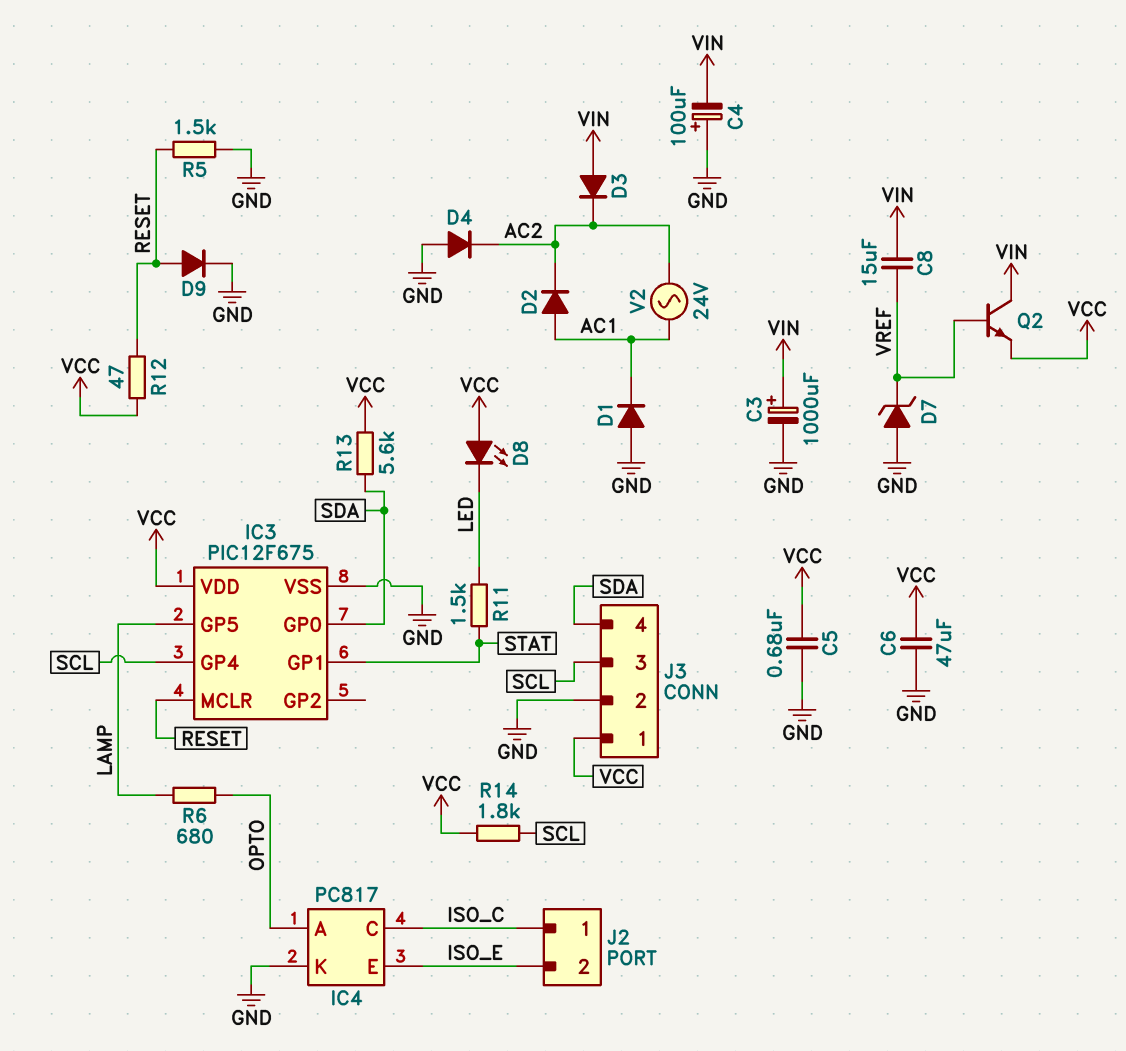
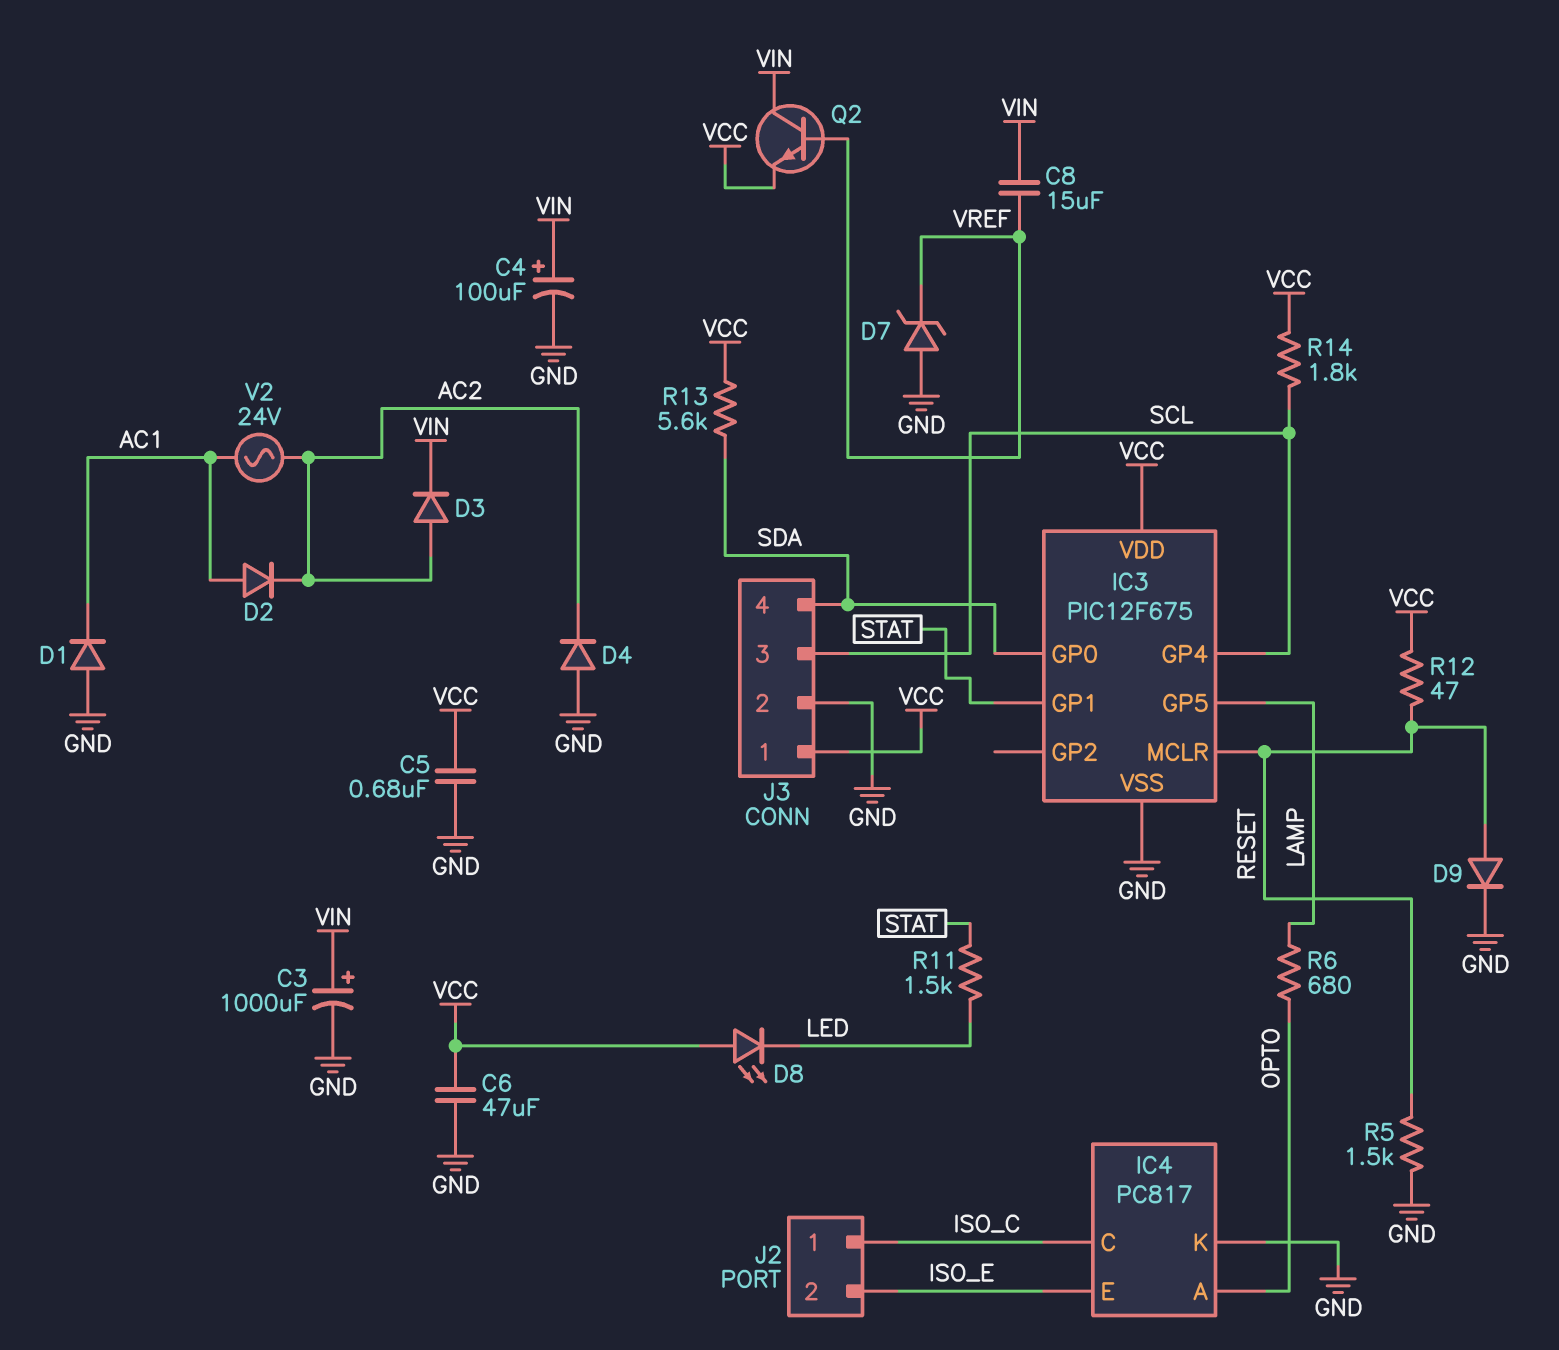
C4: 100uF (plus GND, minus VIN) -> 100uF (plus VIN, minus GND)
D3: diode (A VIN, K AC2) -> diode (A AC2, K VIN)

